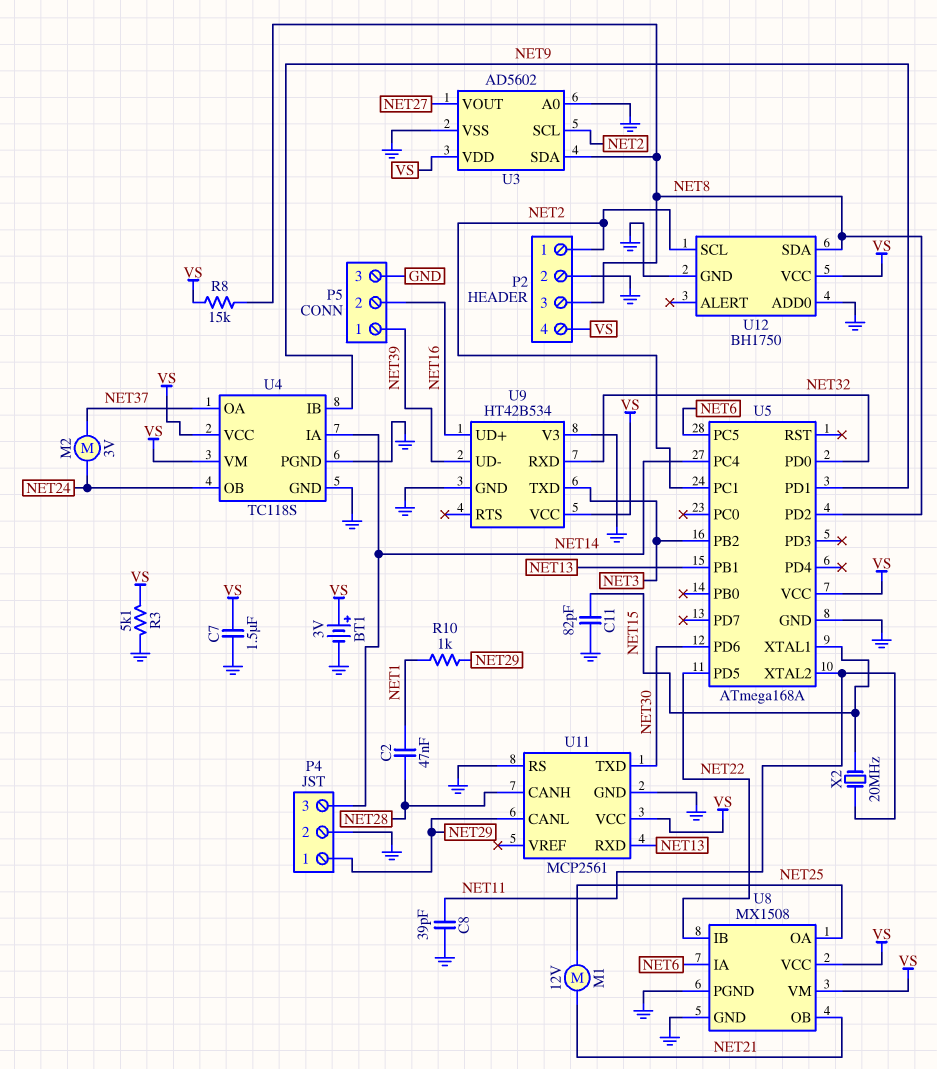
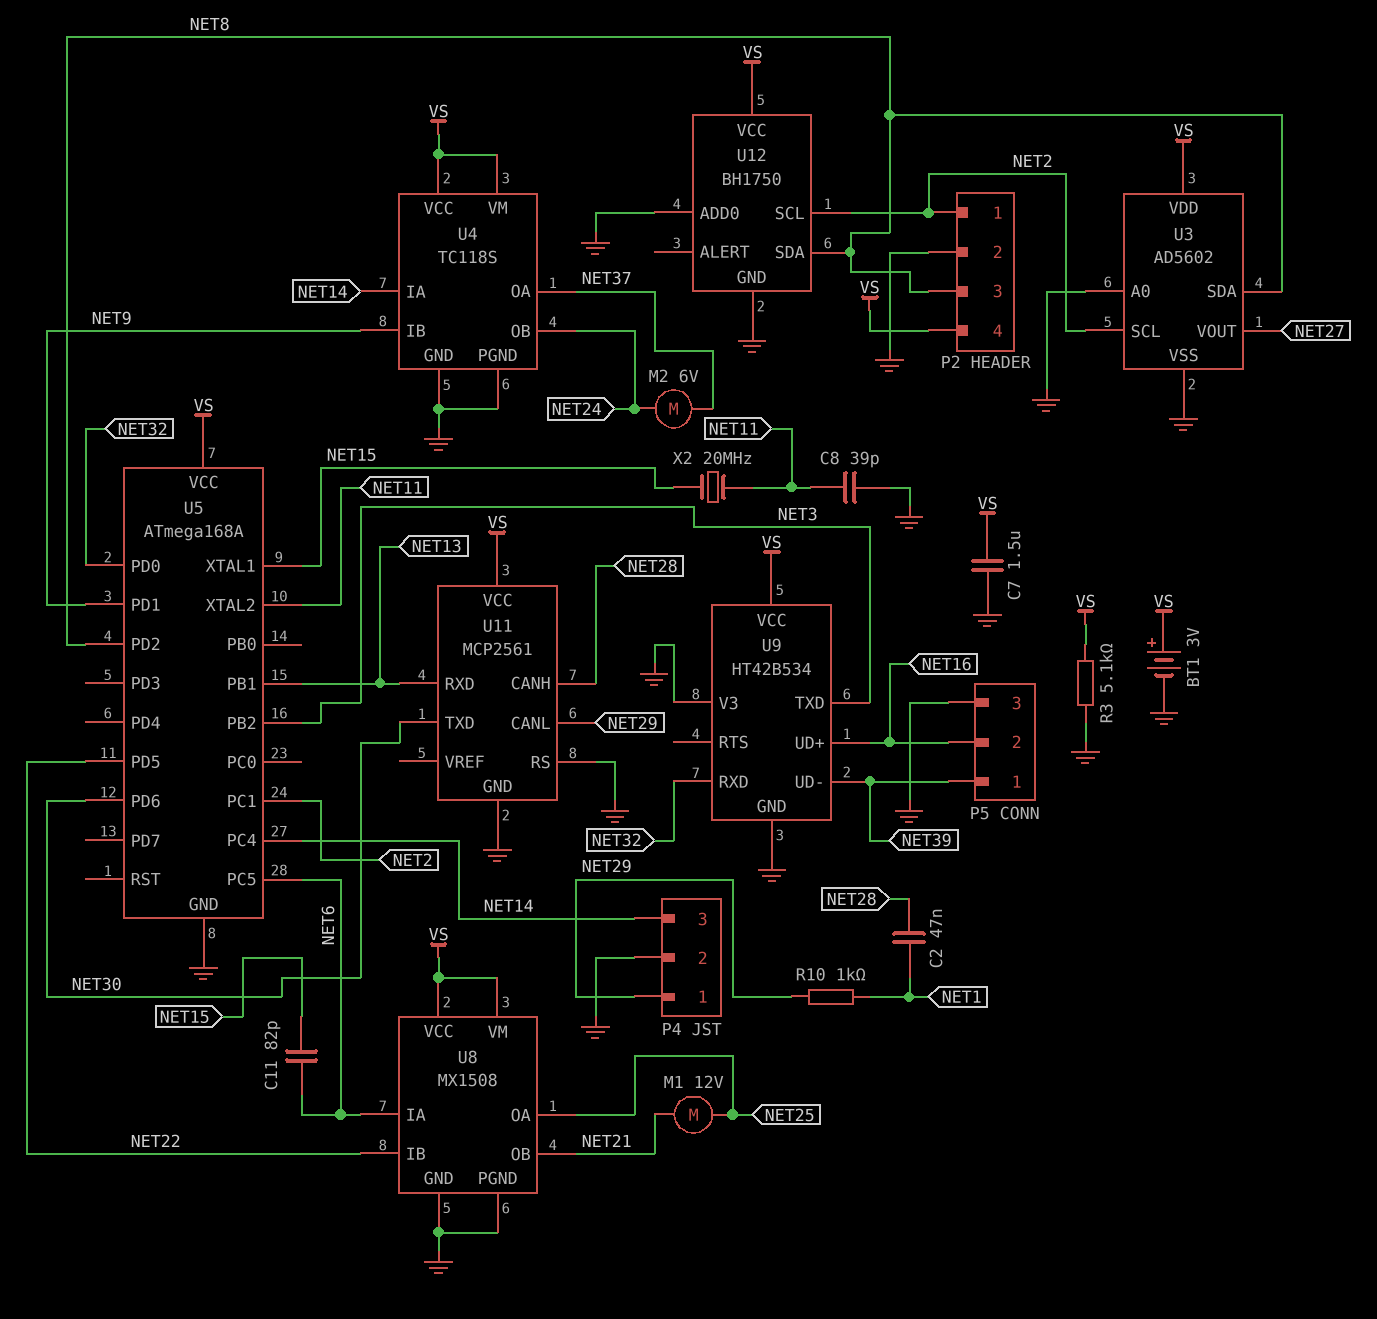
C11: 82pF (GND, NET15) -> 82pF (NET6, NET15)
M2: motor 3V (NET24, NET37) -> motor 6V (NET24, NET37)
R8: 15k (NET8, VS) -> none

